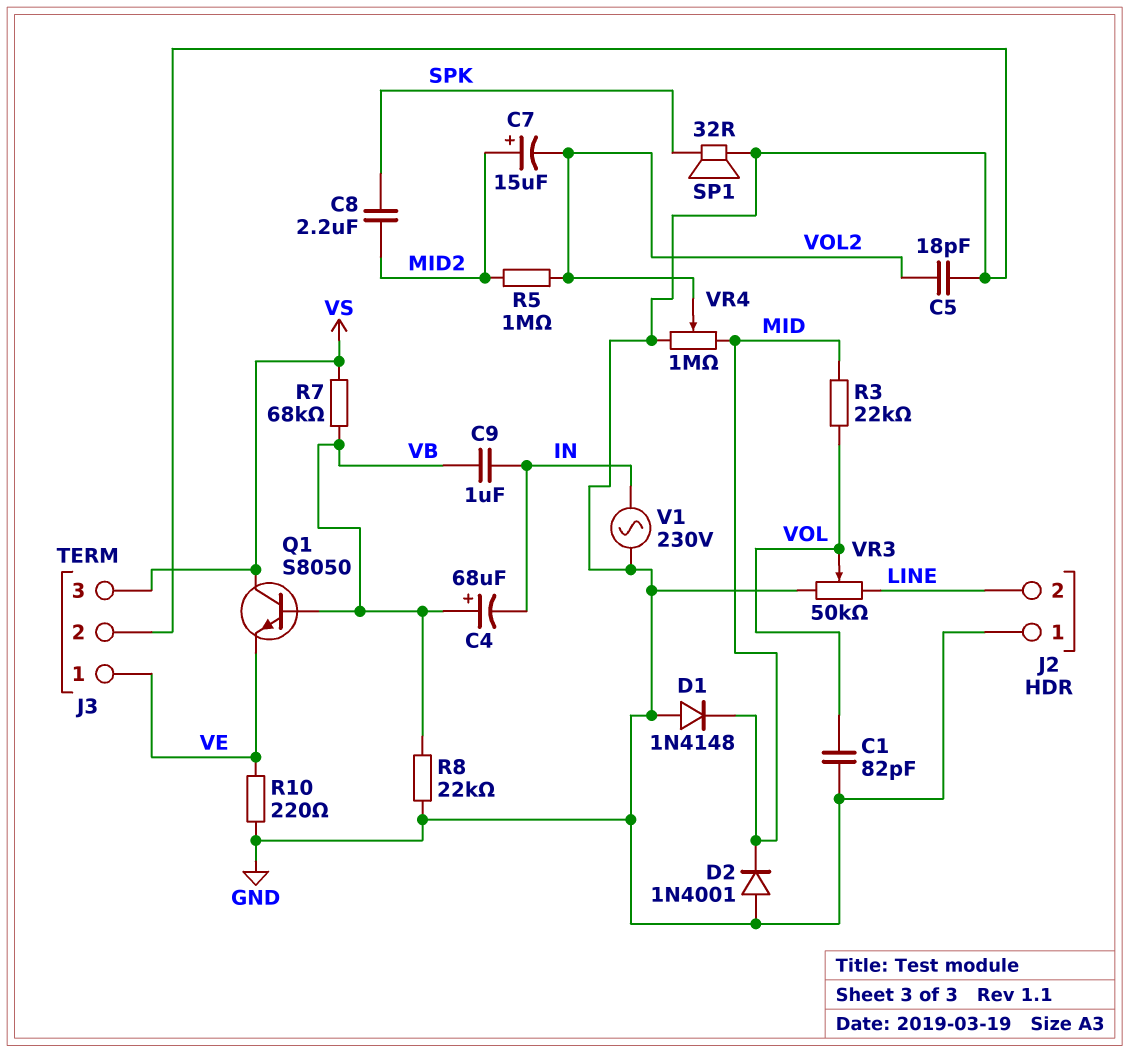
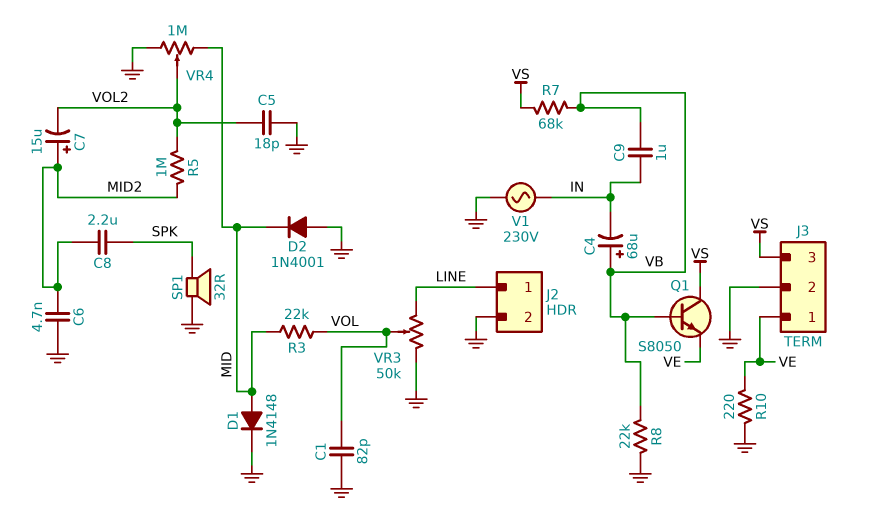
C6: none -> 4.7nF (GND, MID2)
D1: diode 1N4148 (A GND, K MID) -> diode 1N4148 (A MID, K GND)
J2 pin 1: GND -> LINE
J2 pin 2: LINE -> GND

